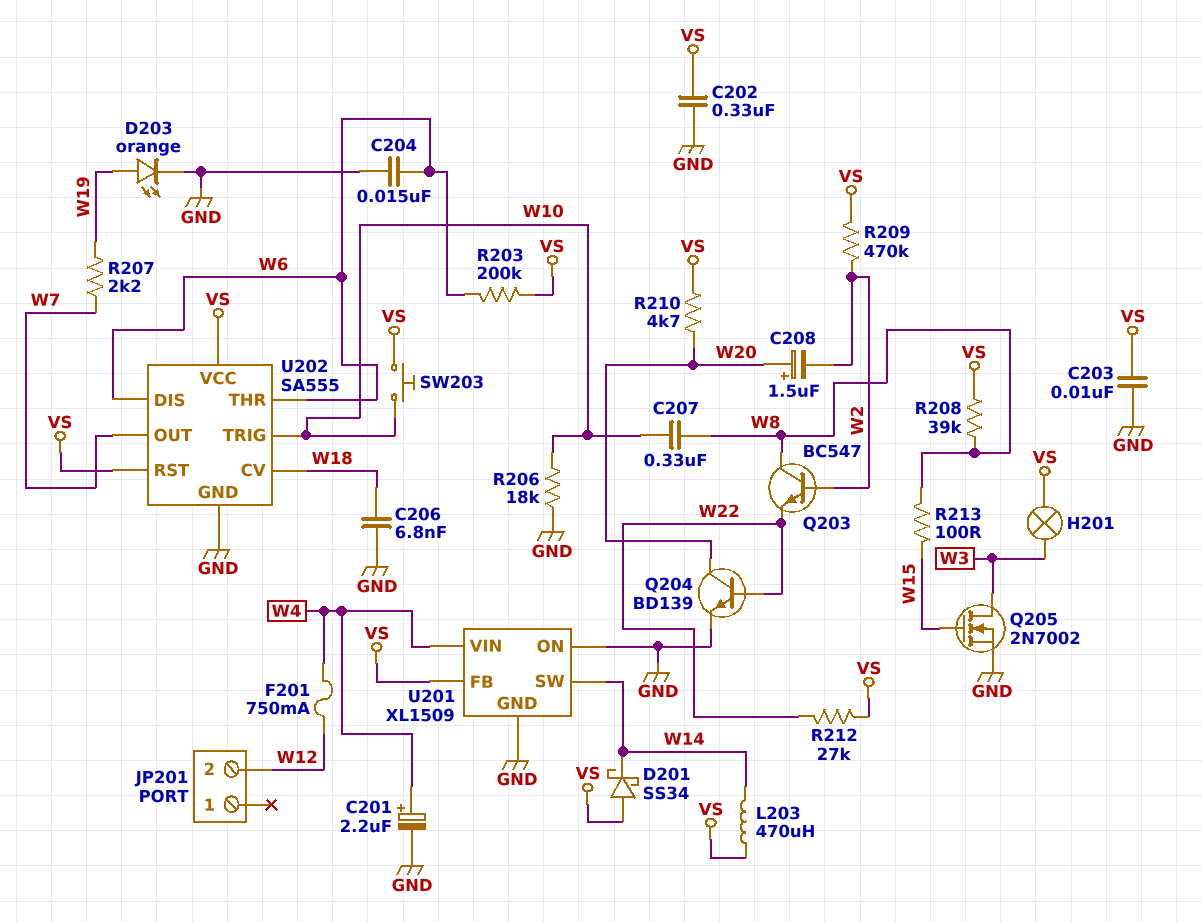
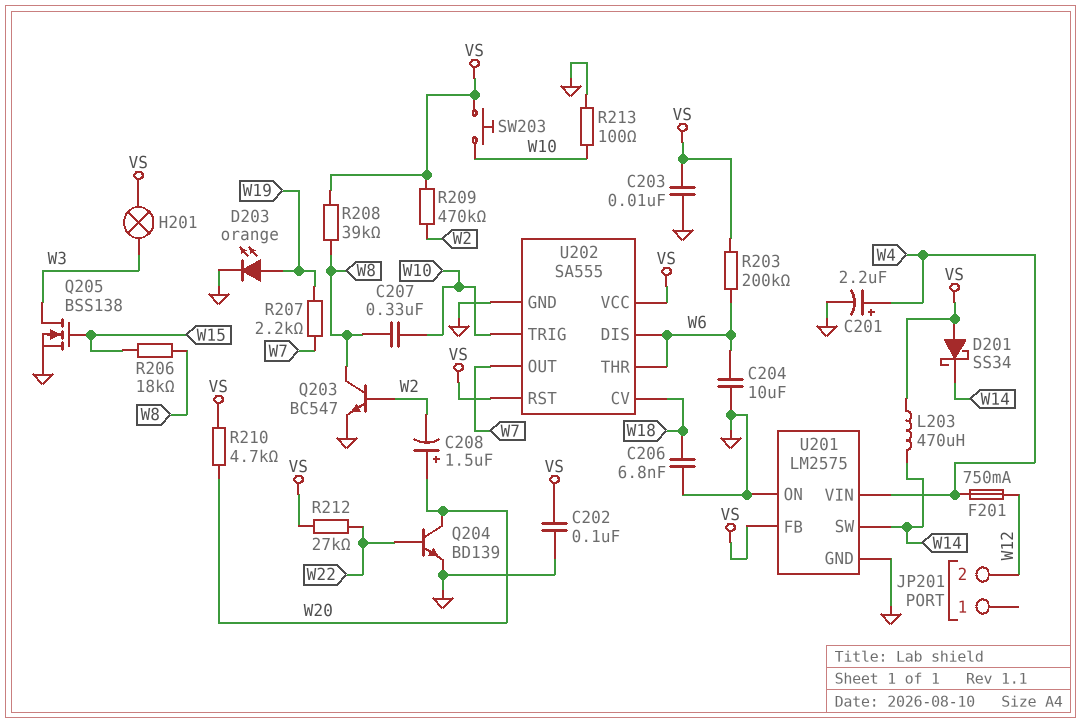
C202: 330nF (GND, VS) -> 100nF (GND, VS)
C204: 15nF (GND, W6) -> 10uF (GND, W6)
Q203: NPN BC547 (B W2, C W8, E W22) -> NPN BC547 (B W2, C W8, E GND)
Q205: NMOS 2N7002 (G W15, D W3, S GND) -> NMOS BSS138 (G W15, D W3, S GND)
R206: 18k (GND, W10) -> 18k (W8, W15)
R213: 100 (W8, W15) -> 100 (GND, W10)
U201: XL1509 -> LM2575

